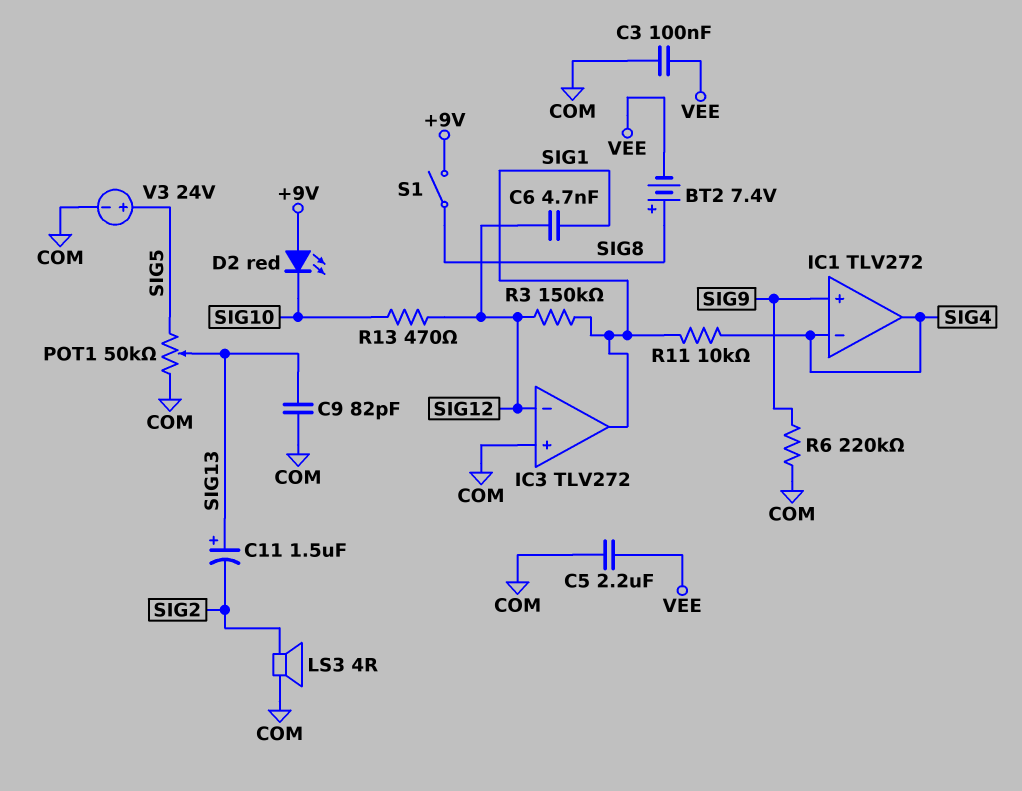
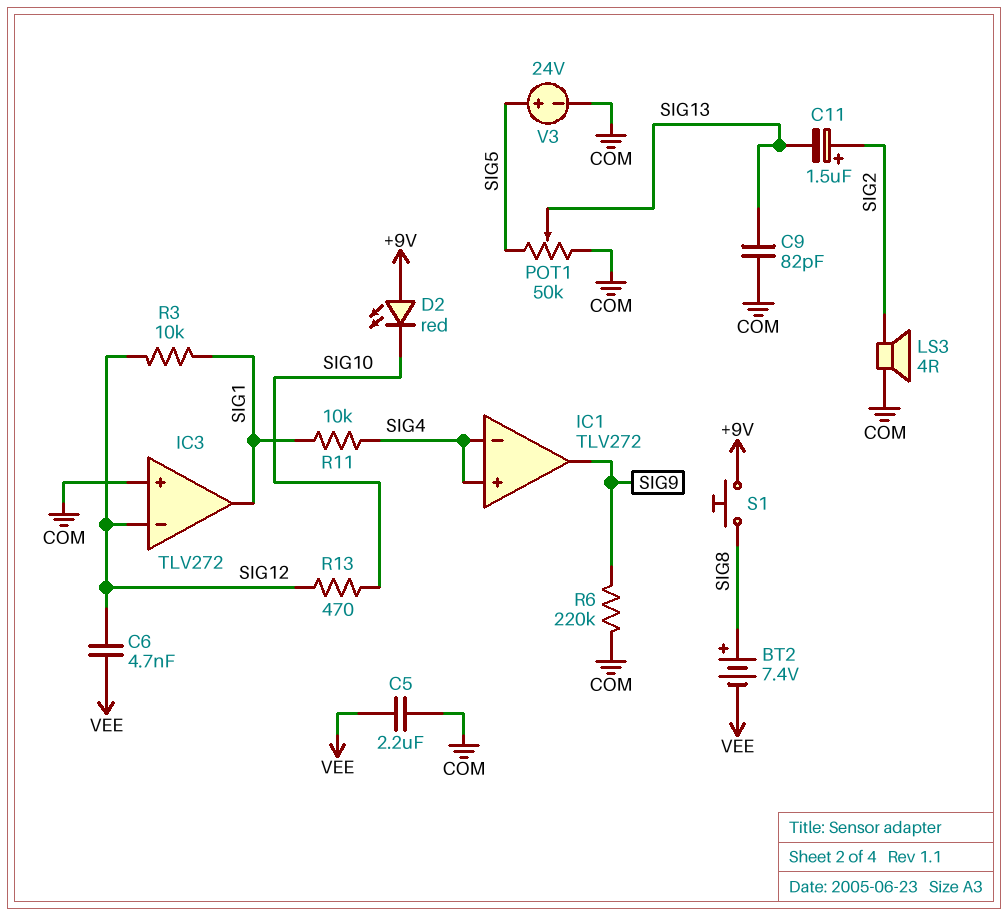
C3: 100nF (COM, VEE) -> none
C6: 4.7nF (SIG1, SIG12) -> 4.7nF (SIG12, VEE)
C11: 1.5uF (plus SIG13, minus SIG2) -> 1.5uF (plus SIG2, minus SIG13)
IC1 pin in+: SIG9 -> SIG4
IC1 pin out: SIG4 -> SIG9
R3: 150k (SIG1, SIG12) -> 10k (SIG1, SIG12)
S1: switch (+9V, SIG8) -> button (+9V, SIG8)

